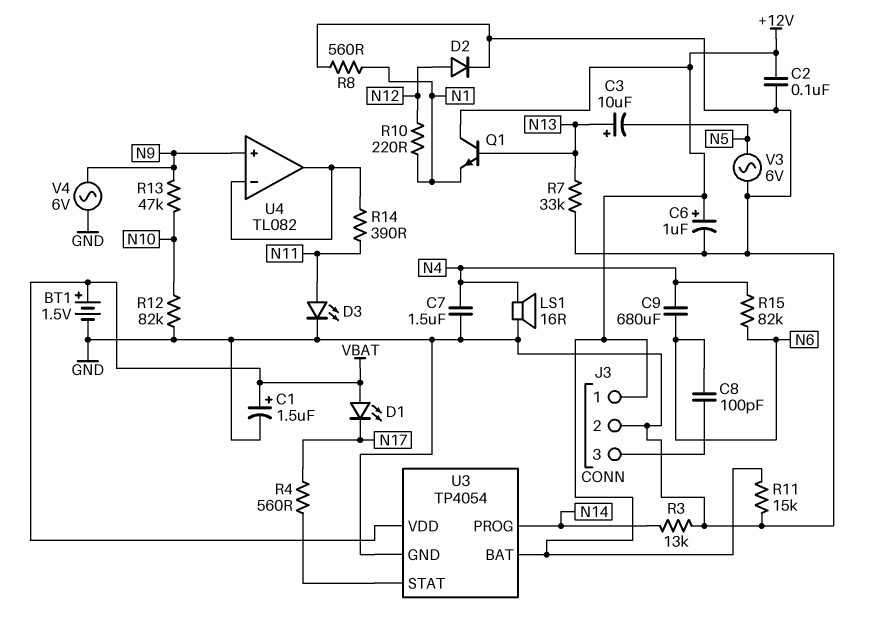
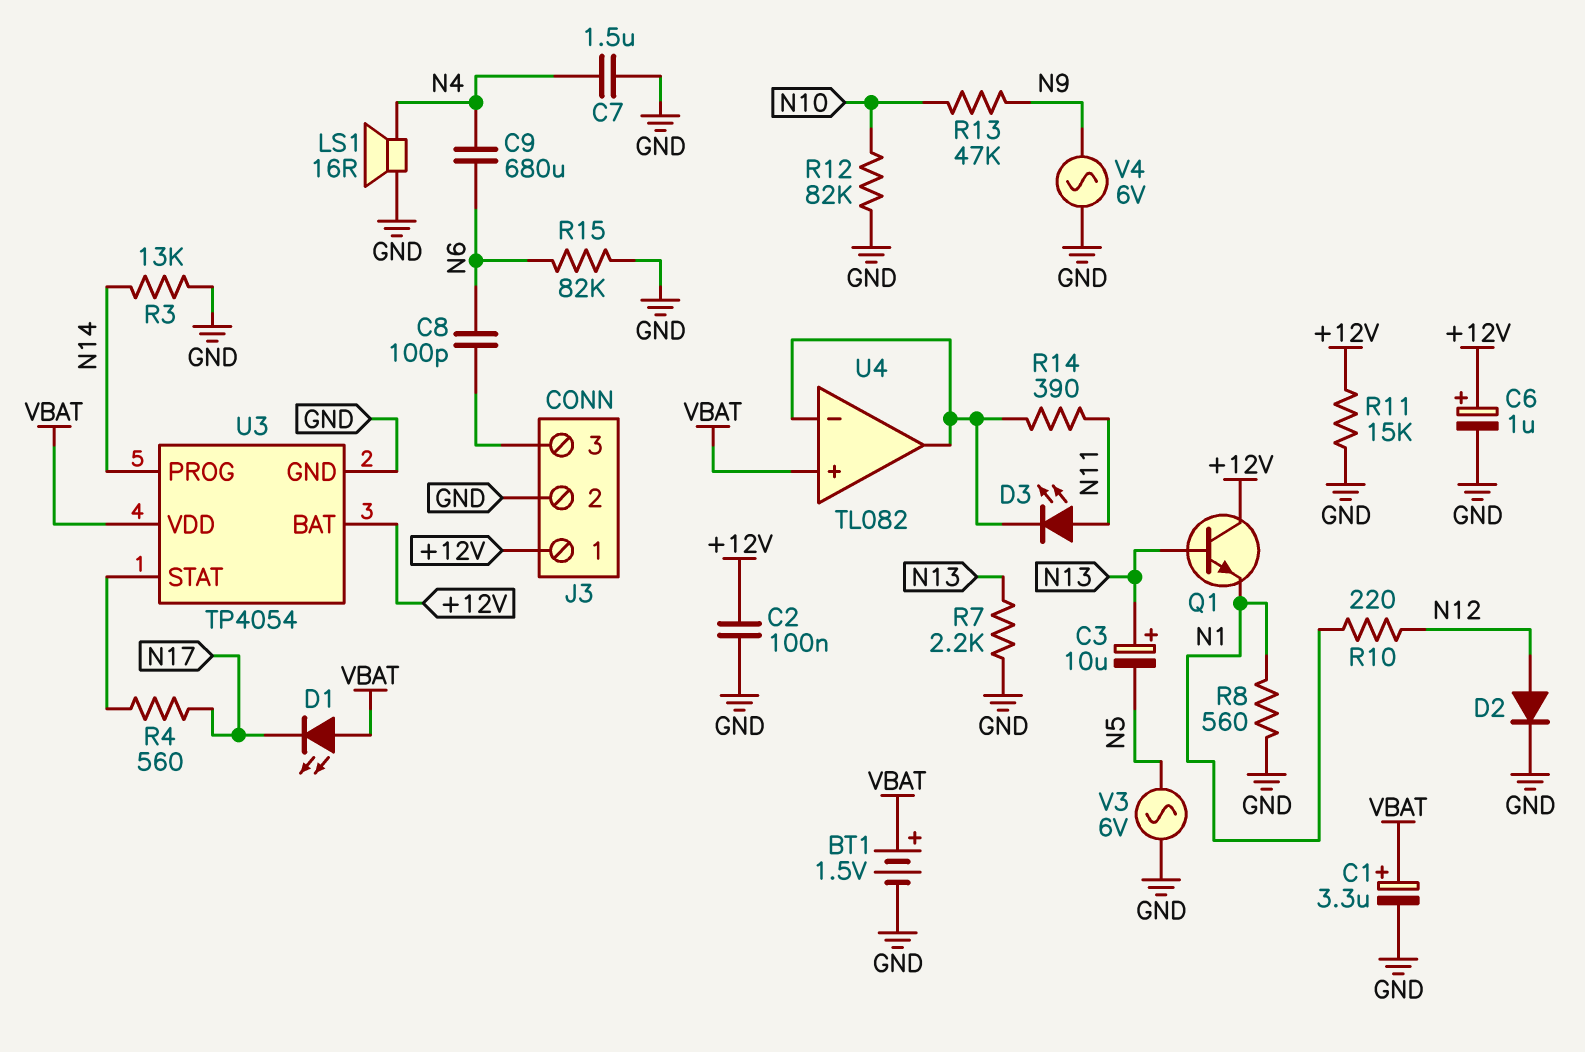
C1: 1.5uF (plus VBAT, minus GND) -> 3.3uF (plus VBAT, minus GND)
D3: LED (A N11, K GND) -> LED (A N11, K U4/in-)
R7: 33k (GND, N13) -> 2.2k (GND, N13)
R15: 82k (N4, N6) -> 82k (GND, N6)
U4 pin in+: N9 -> VBAT

